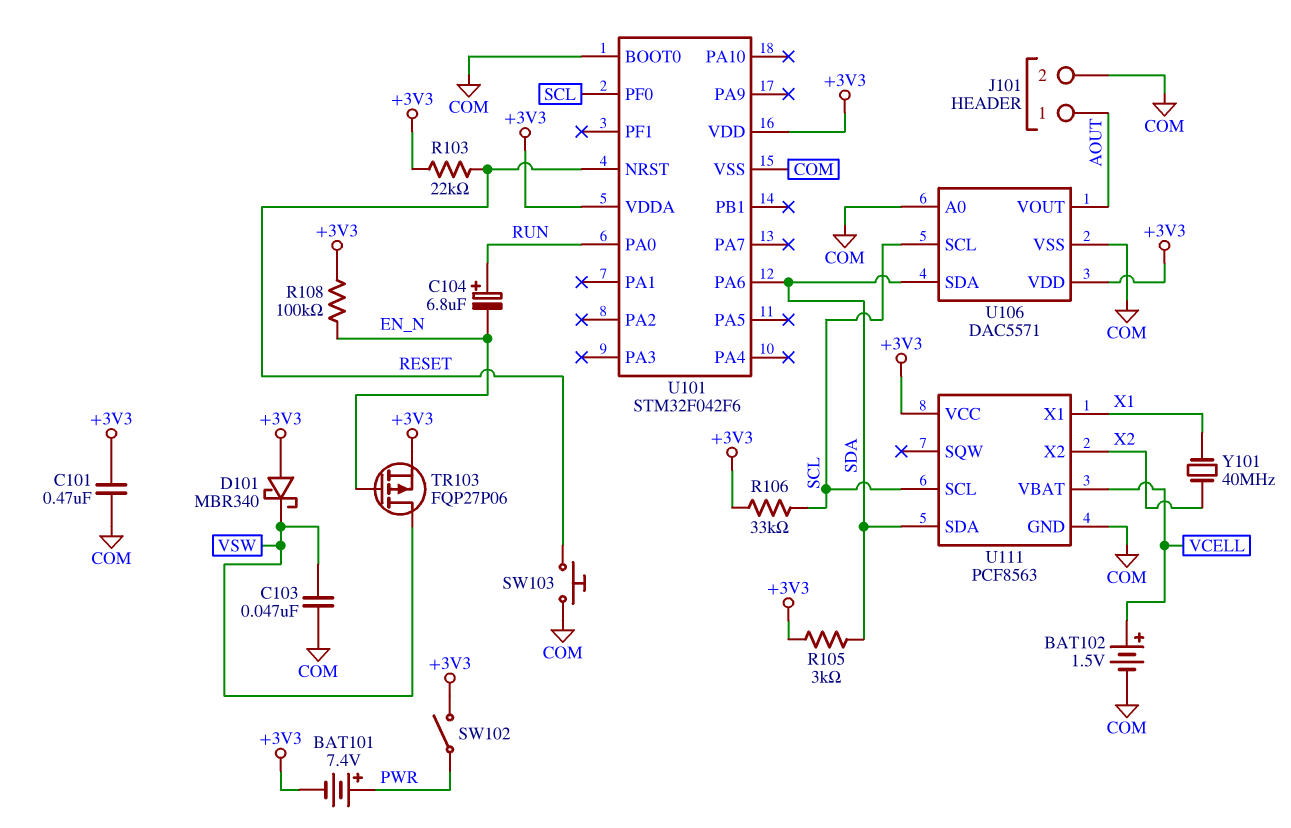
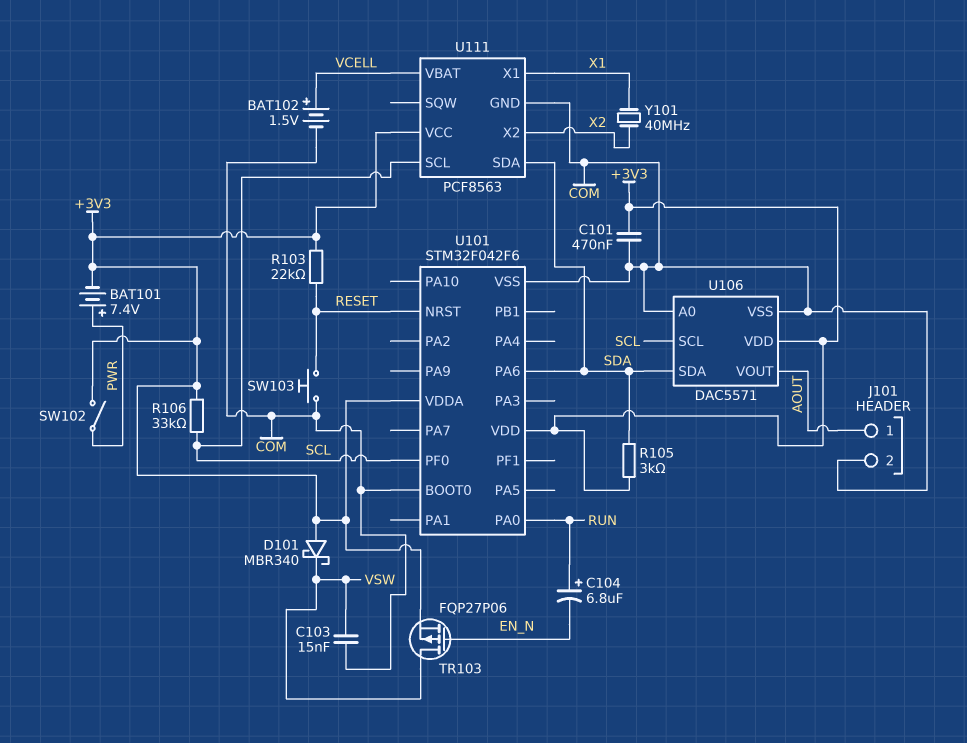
C103: 47nF (COM, VSW) -> 15nF (COM, VSW)
R108: 100k (+3V3, EN_N) -> none

